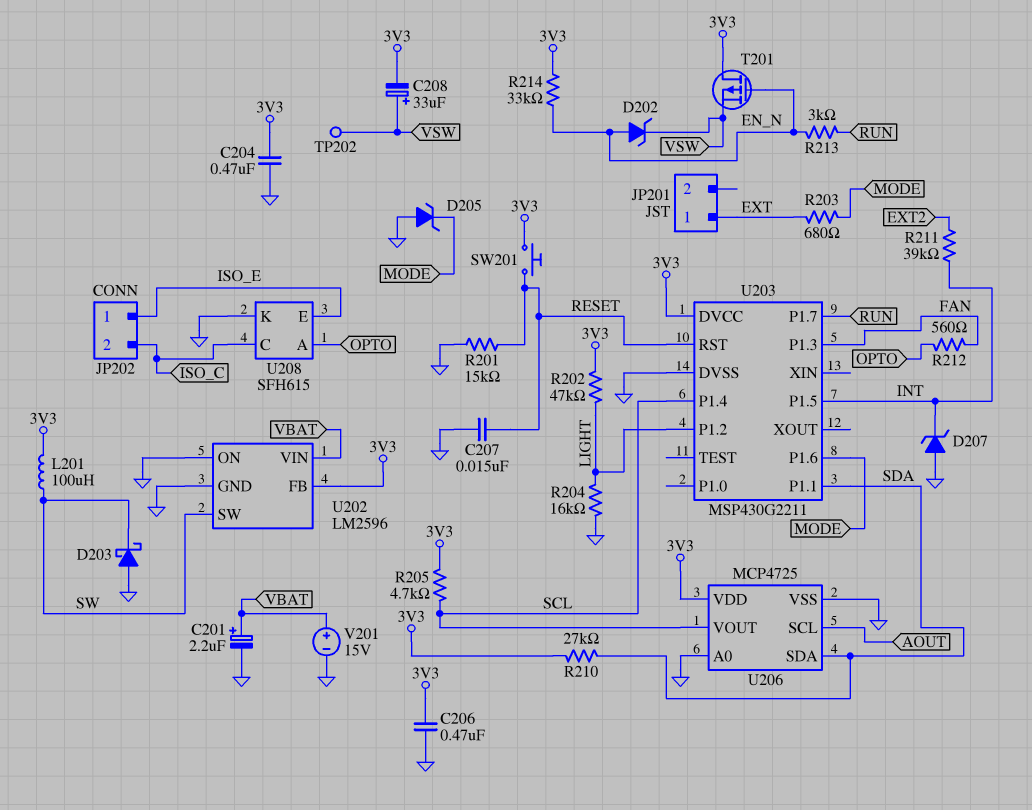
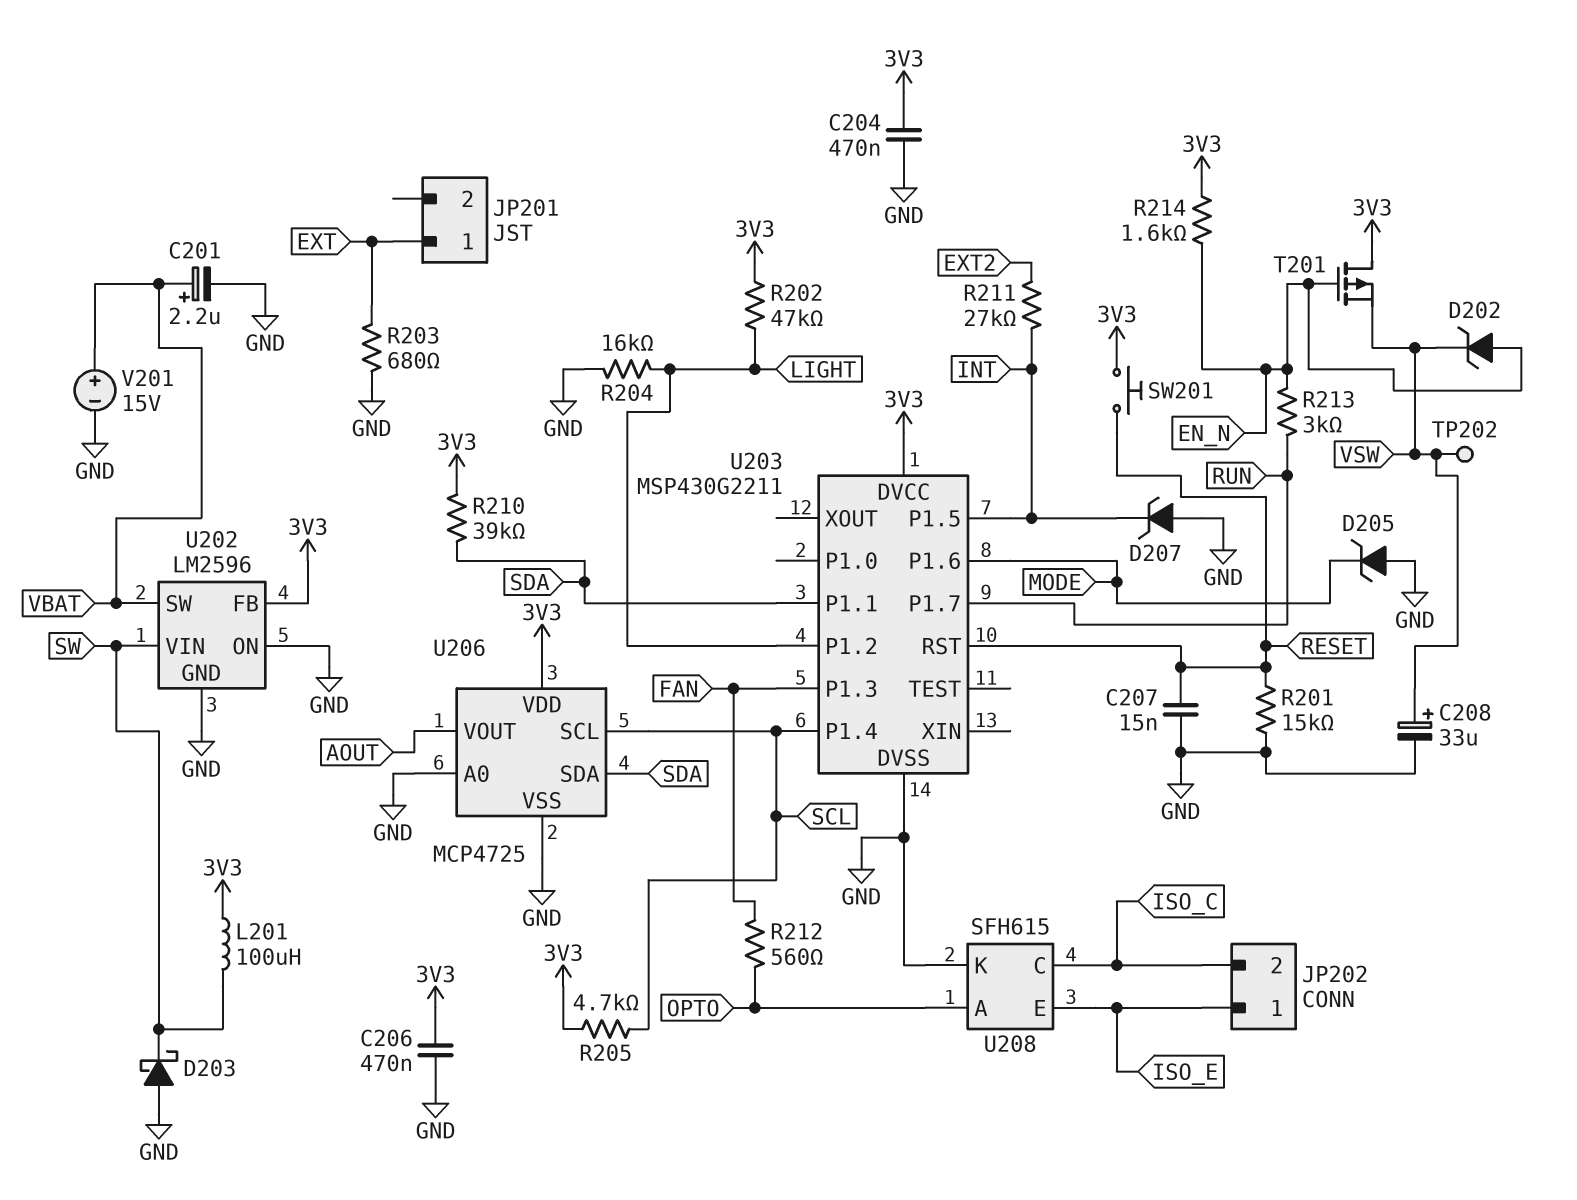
C208: 33uF (plus VSW, minus 3V3) -> 33uF (plus VSW, minus GND)
R203: 680 (EXT, MODE) -> 680 (EXT, GND)
R210: 27k (3V3, SDA) -> 39k (3V3, SDA)
R211: 39k (EXT2, INT) -> 27k (EXT2, INT)
R214: 33k (3V3, EN_N) -> 1.6k (3V3, EN_N)
U202 pin SW: SW -> VBAT
U202 pin VIN: VBAT -> SW
U206 pin SCL: AOUT -> SCL
U206 pin VOUT: SCL -> AOUT

